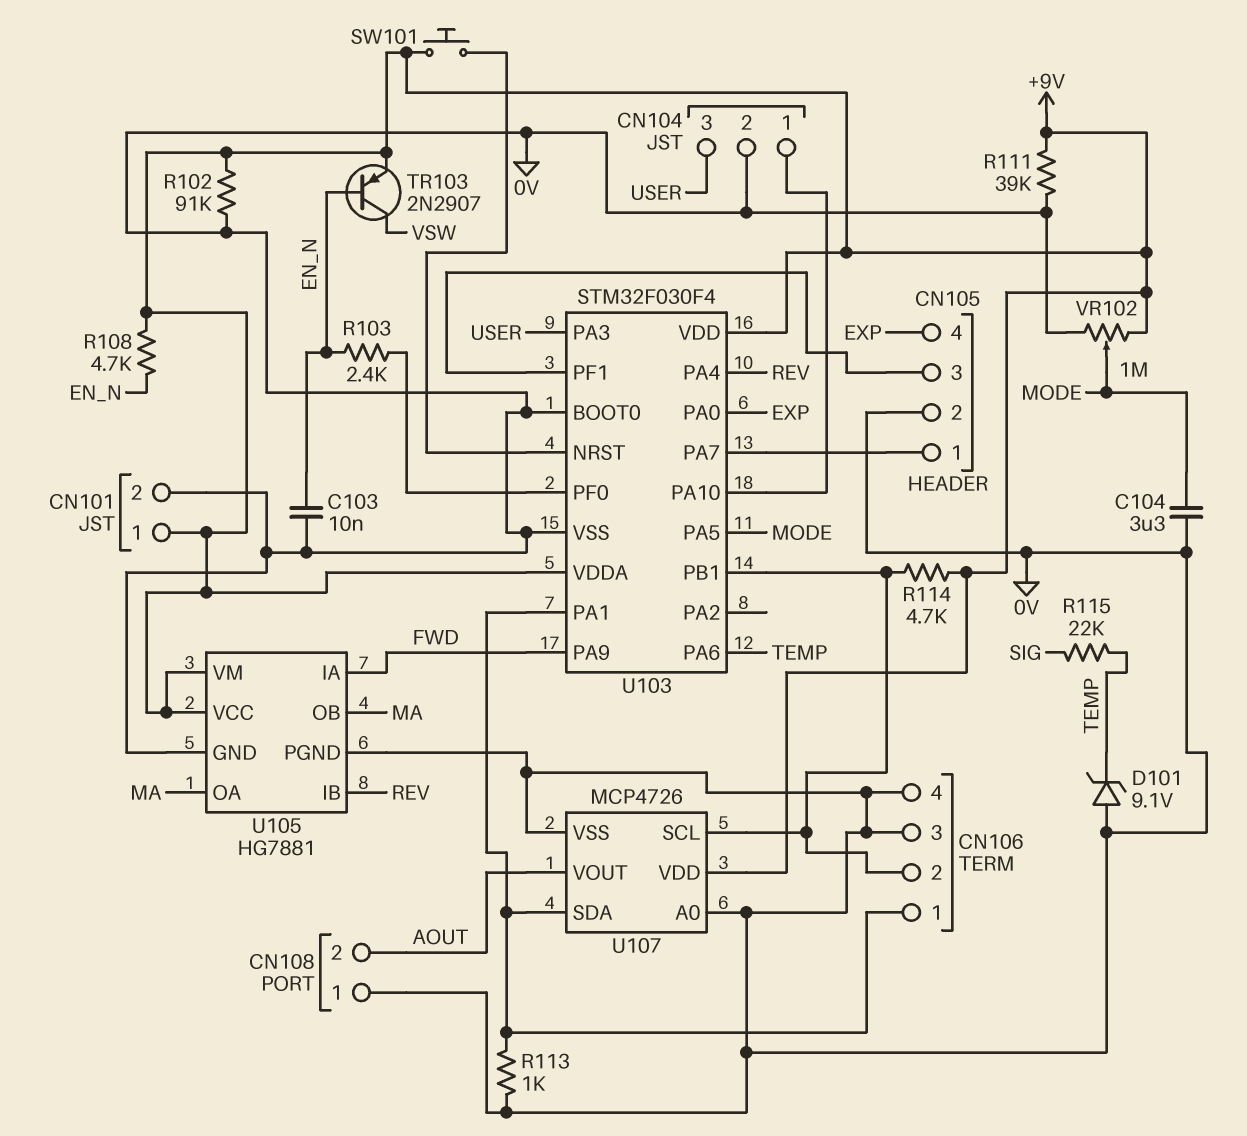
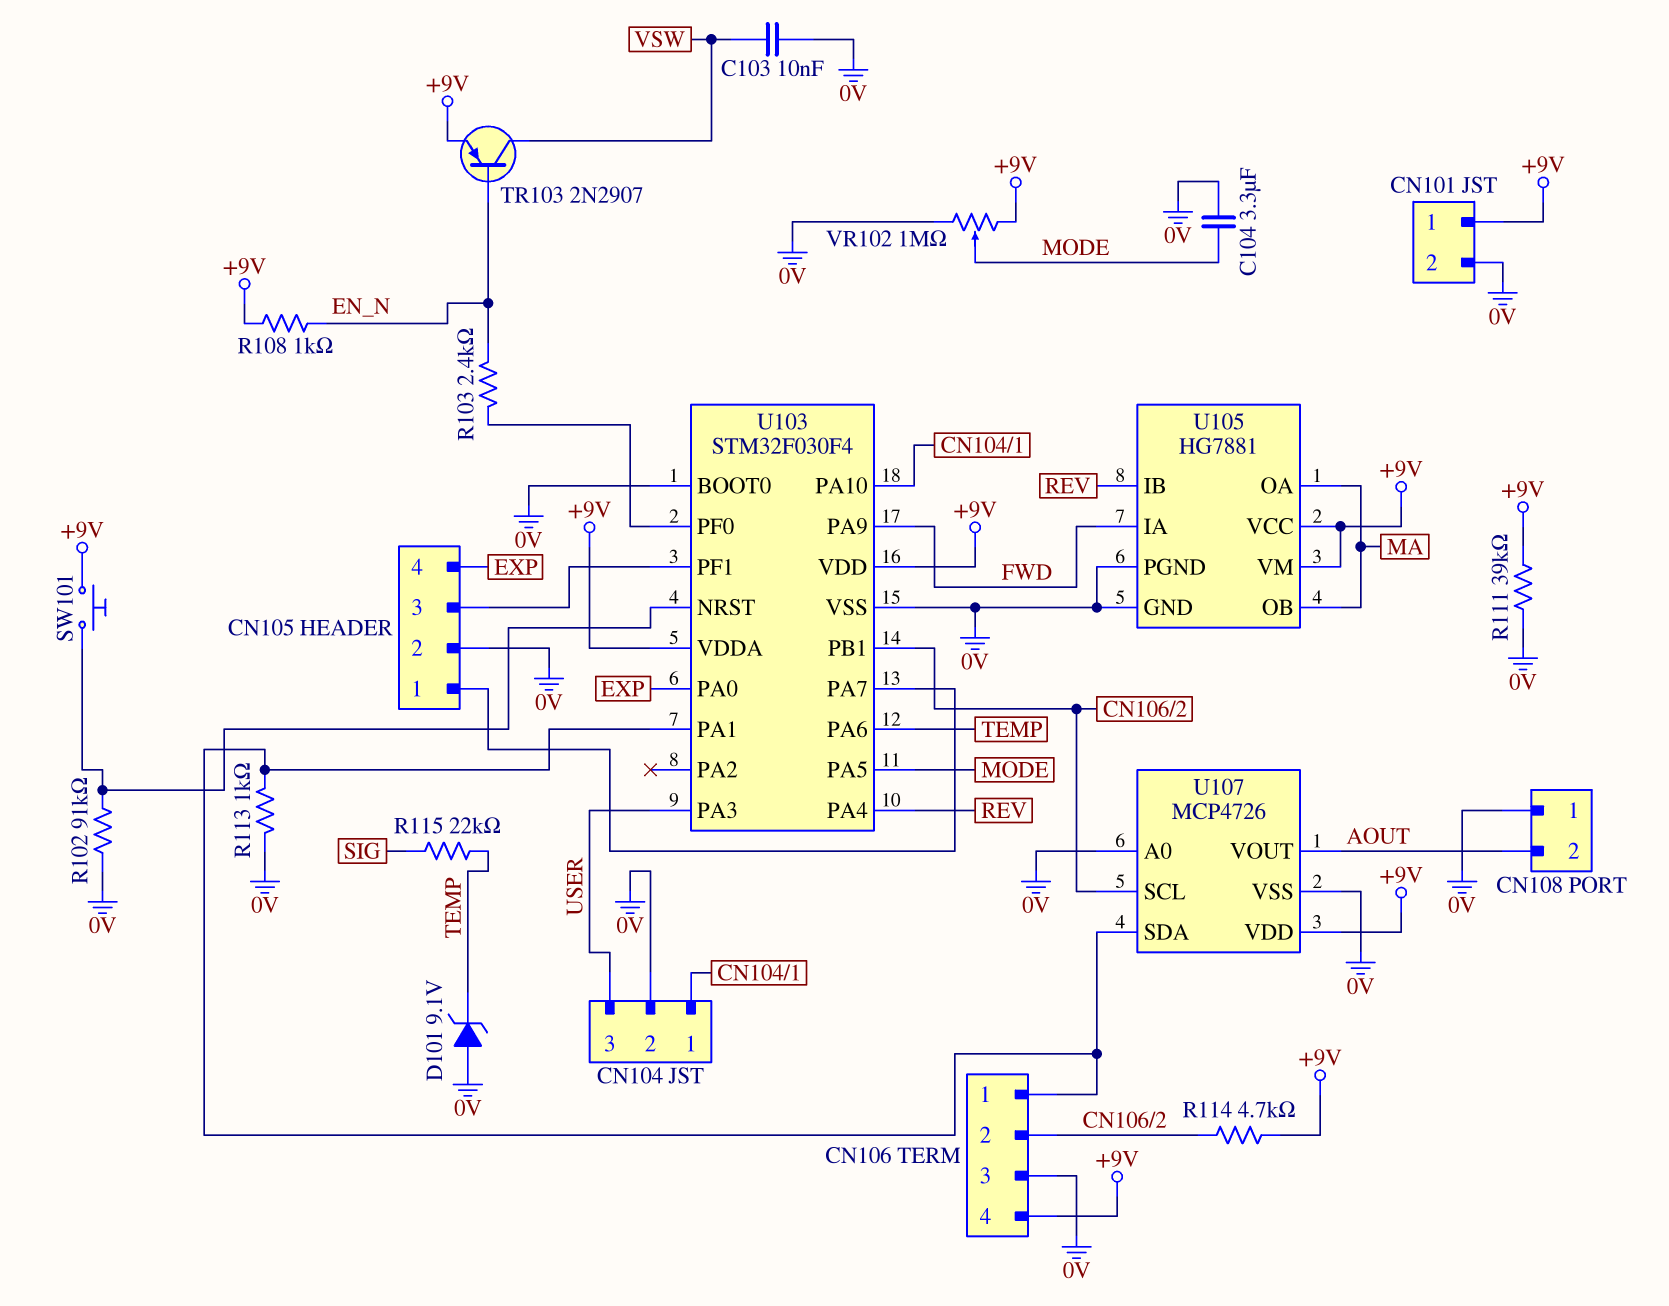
C103: 10nF (0V, EN_N) -> 10nF (0V, VSW)
CN106 pin 4: 0V -> +9V
R102: 91k (+9V, 0V) -> 91k (0V, U103/NRST)
R108: 4.7k (+9V, EN_N) -> 1k (+9V, EN_N)

